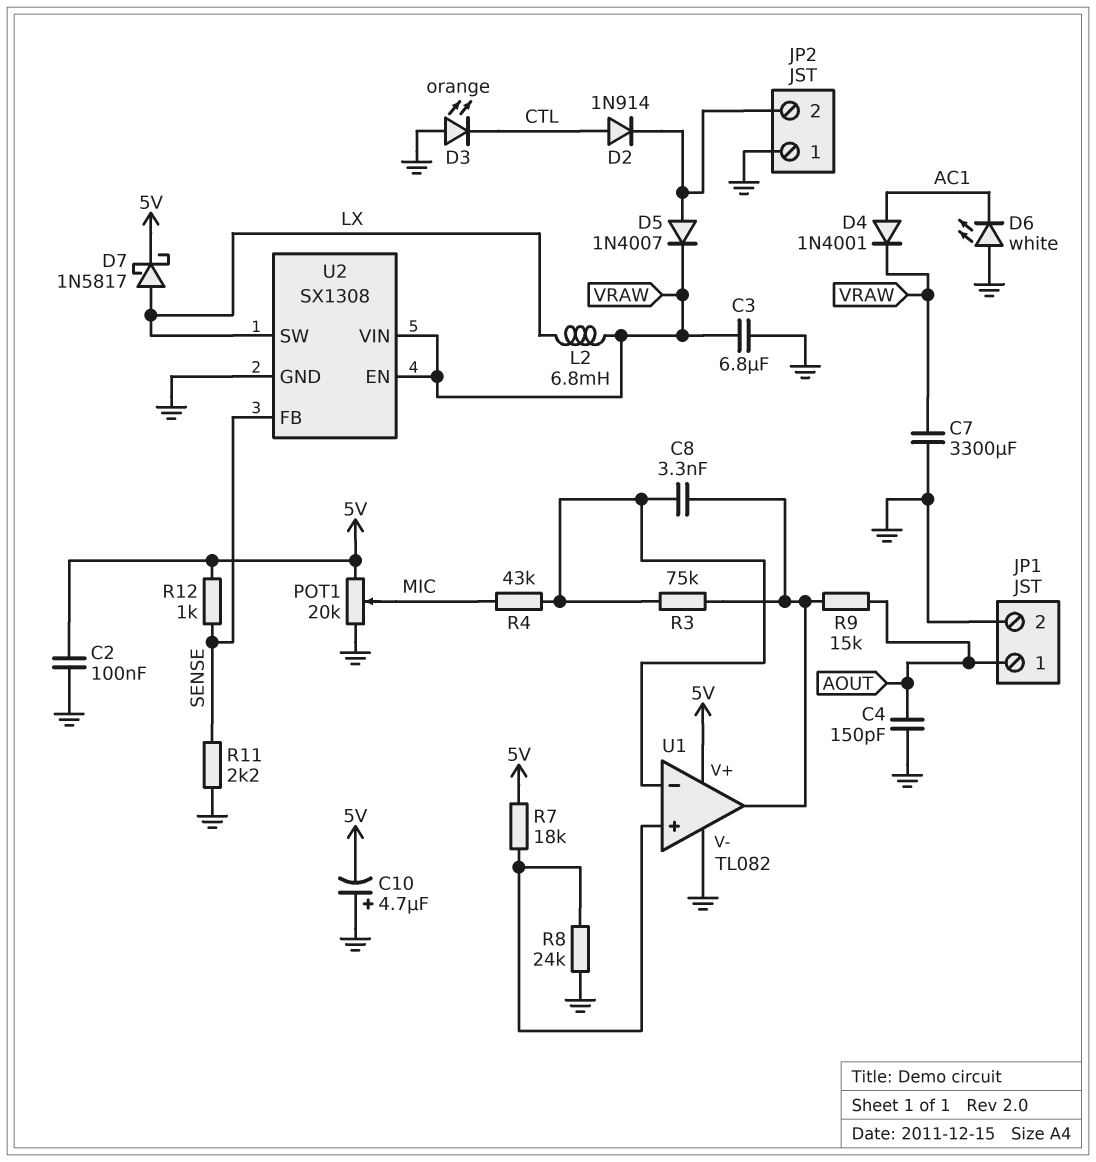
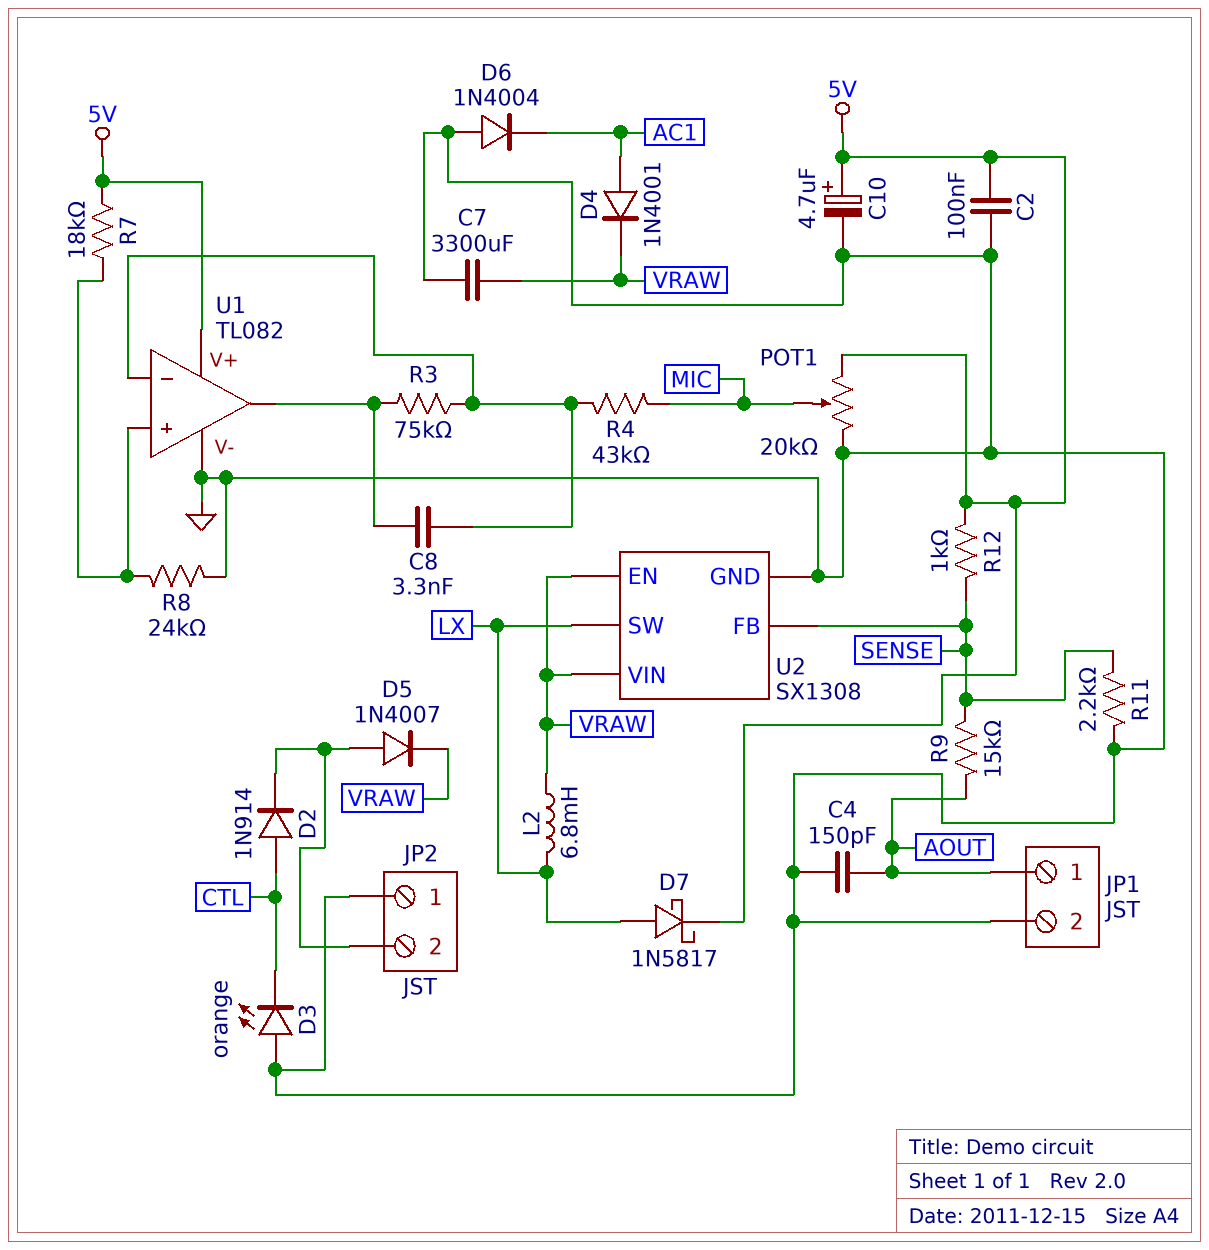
C3: 6.8uF (GND, VRAW) -> none
C10: 4.7uF (plus GND, minus 5V) -> 4.7uF (plus 5V, minus GND)
D6: LED white (A GND, K AC1) -> diode 1N4004 (A GND, K AC1)
R9: 15k (AOUT, U1/out) -> 15k (AOUT, SENSE)

